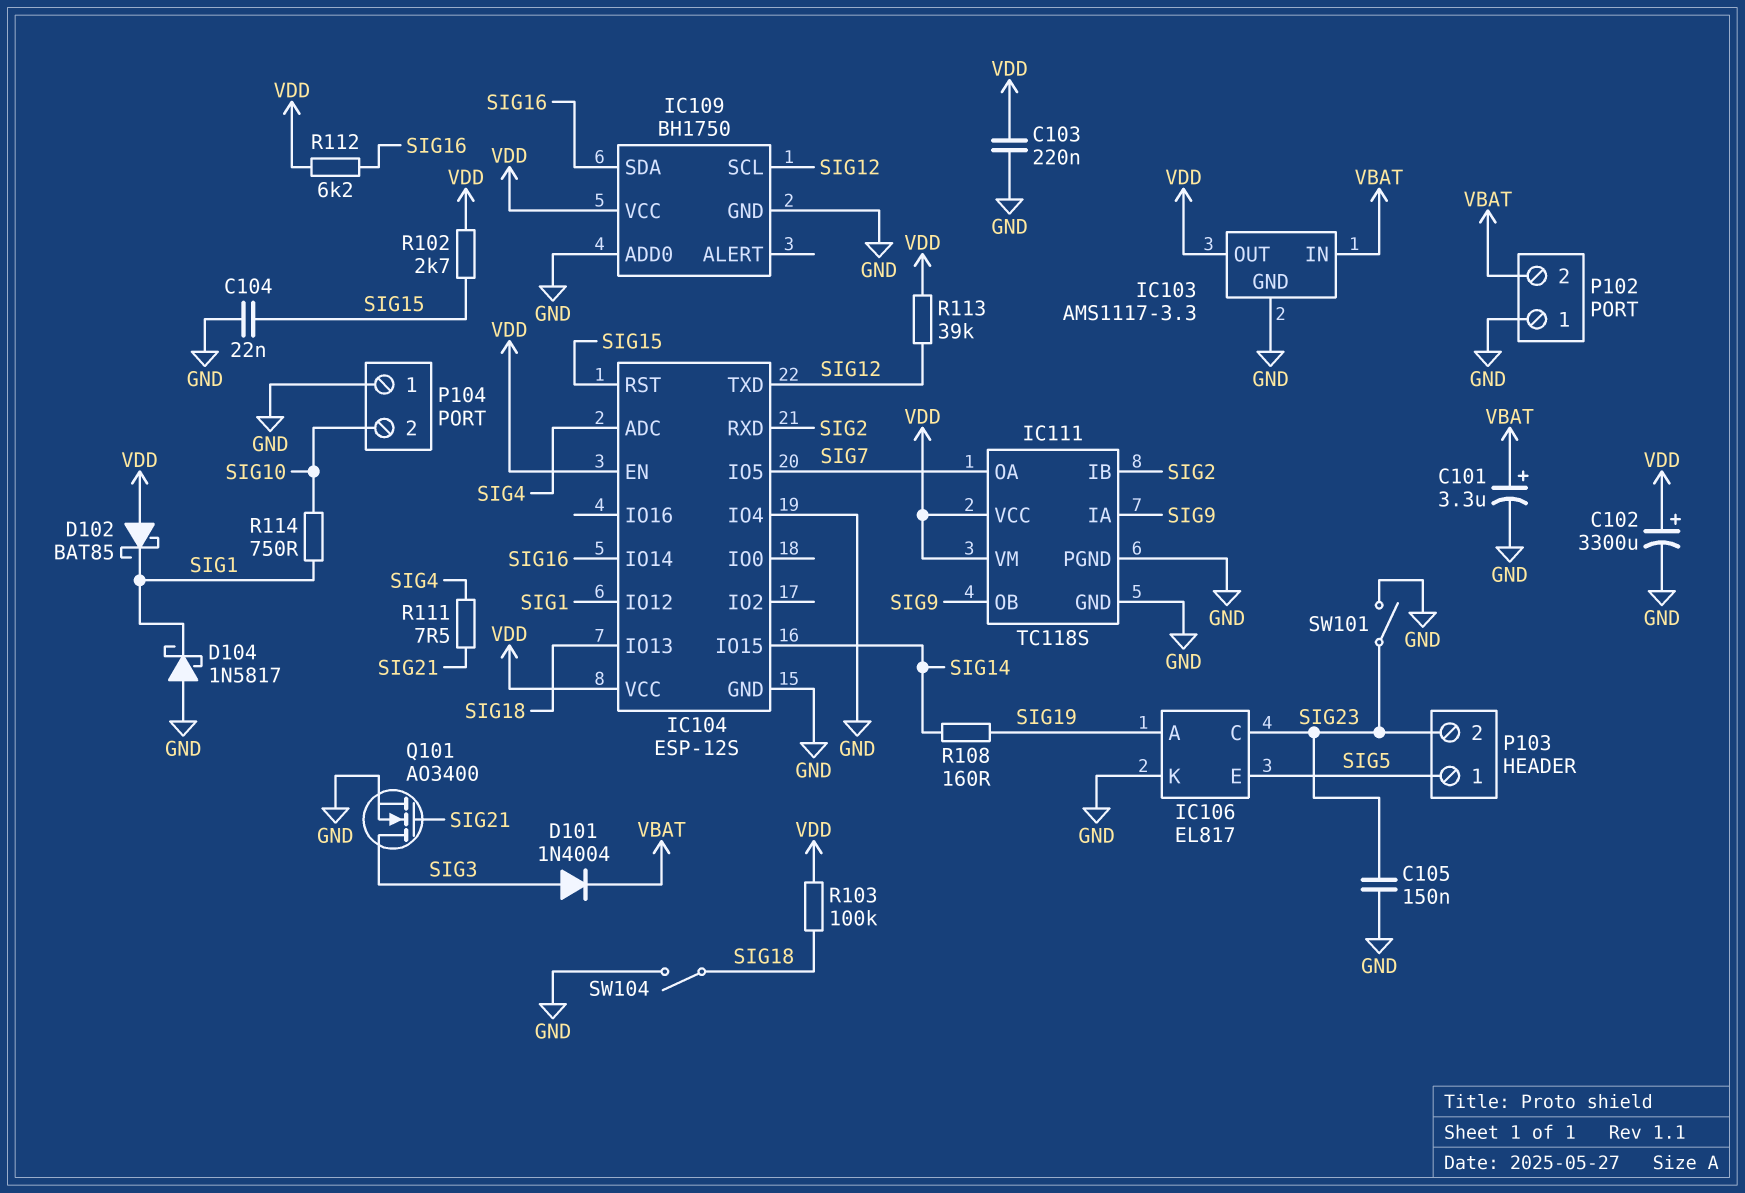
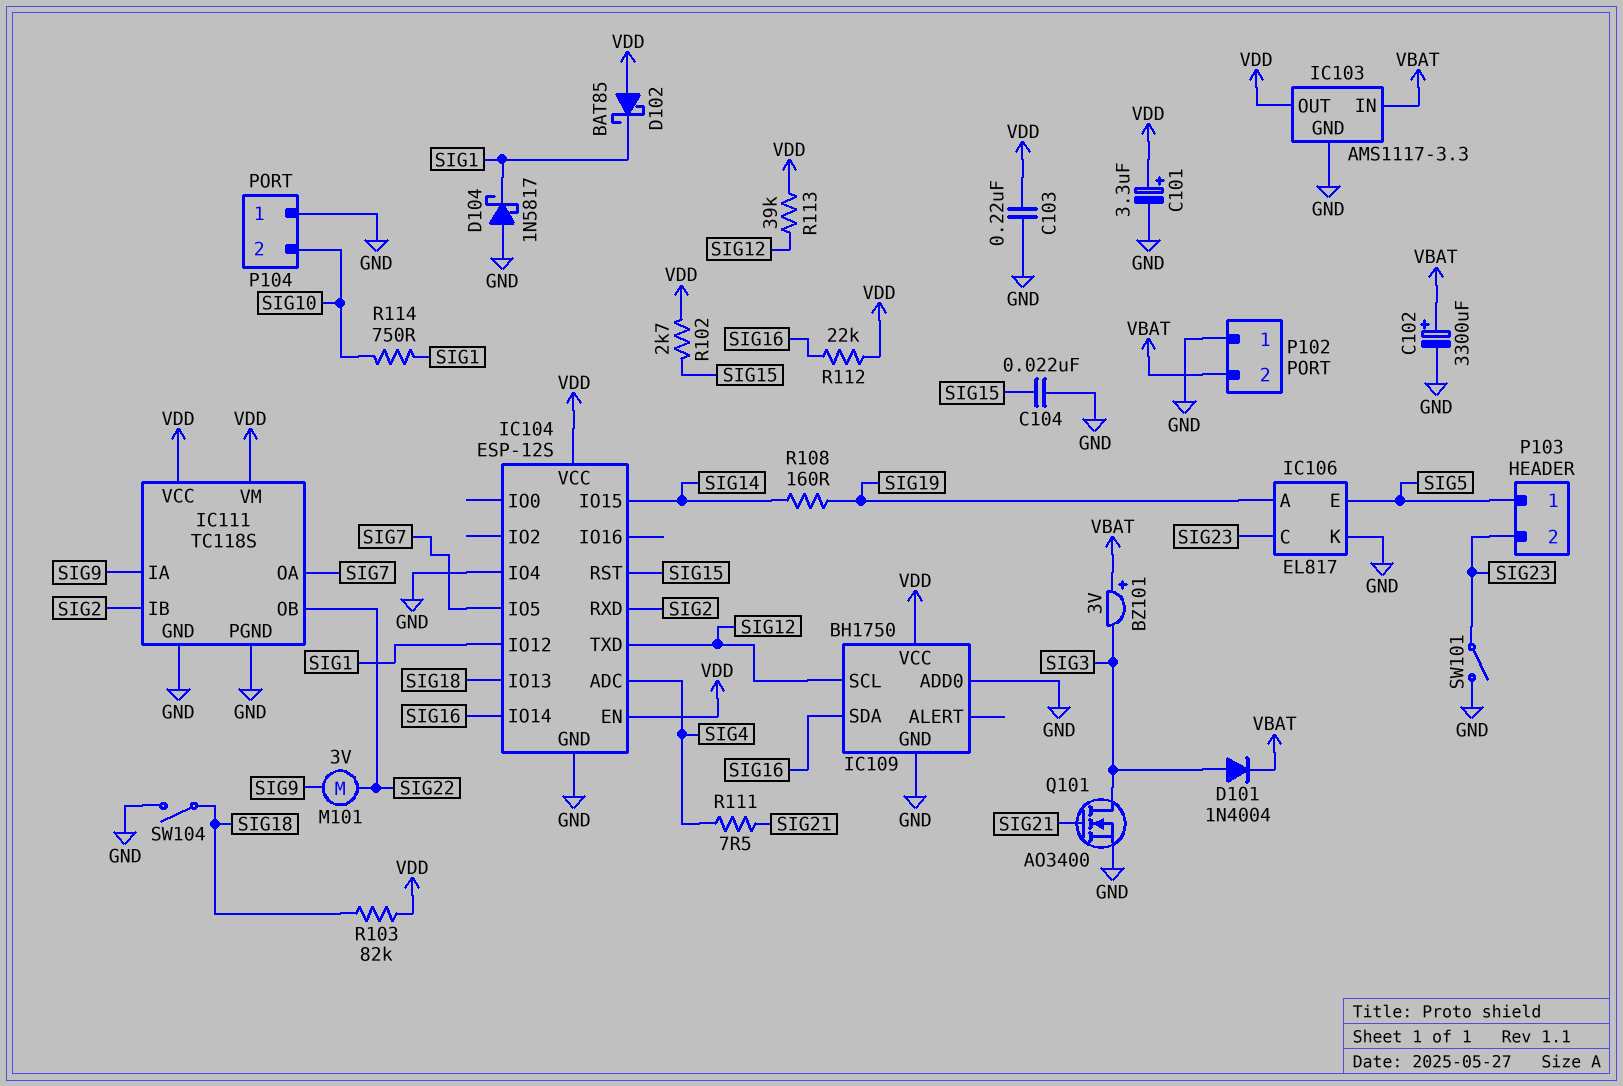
BZ101: none -> buzzer 3V (plus VBAT, minus SIG3)
C101: 3.3uF (plus VBAT, minus GND) -> 3.3uF (plus VDD, minus GND)
C102: 3300uF (plus VDD, minus GND) -> 3300uF (plus VBAT, minus GND)
C105: 150nF (GND, SIG23) -> none
IC111 pin OB: SIG9 -> SIG22
M101: none -> motor 3V (SIG9, SIG22)
R103: 100k (SIG18, VDD) -> 82k (SIG18, VDD)
R112: 6.2k (SIG16, VDD) -> 22k (SIG16, VDD)

